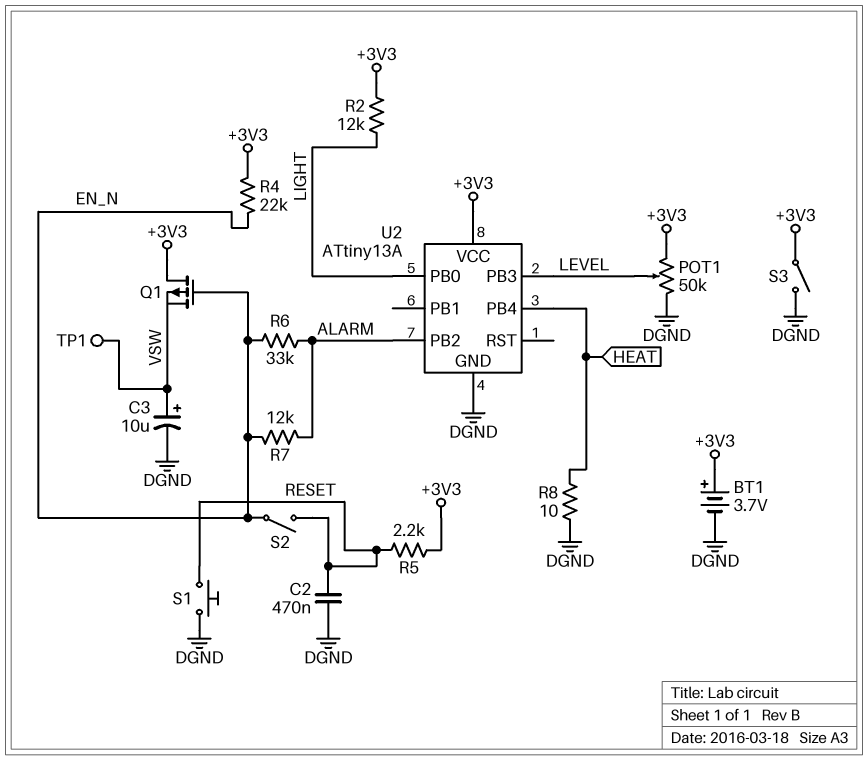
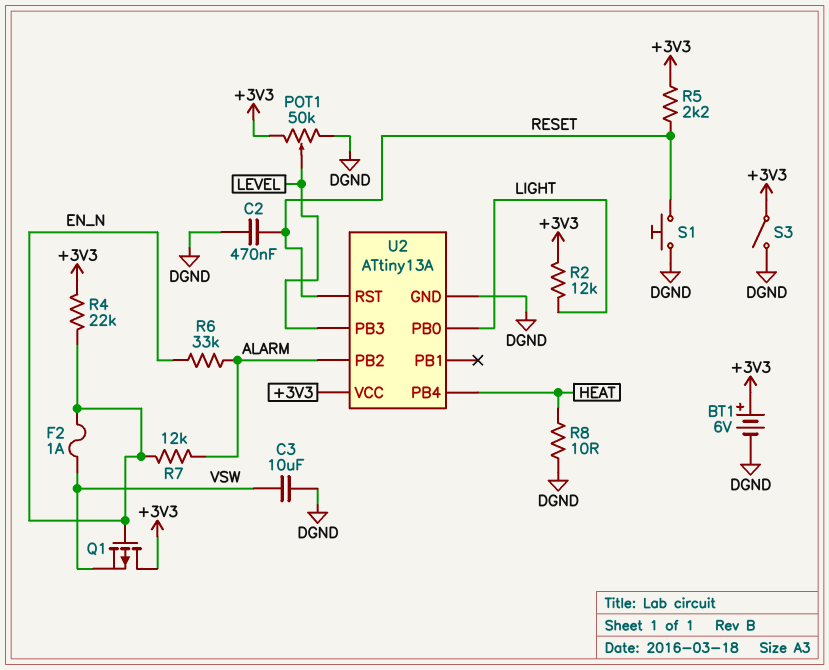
BT1: 3.7V (plus +3V3, minus DGND) -> 6V (plus +3V3, minus DGND)
C3: 10uF (plus VSW, minus DGND) -> 10uF (DGND, VSW)
F2: none -> 1A (EN_N, VSW)
S2: switch (EN_N, RESET) -> none
TP1: test point (VSW) -> none
U2 pin RST: none -> RESET

